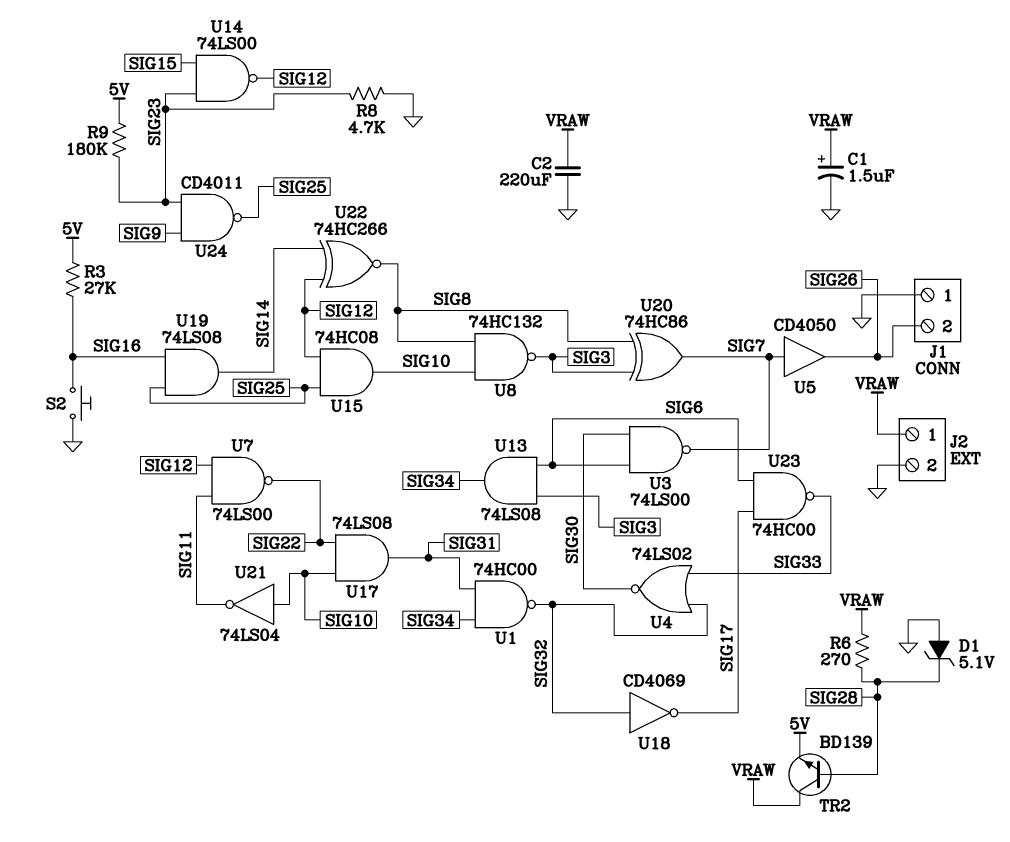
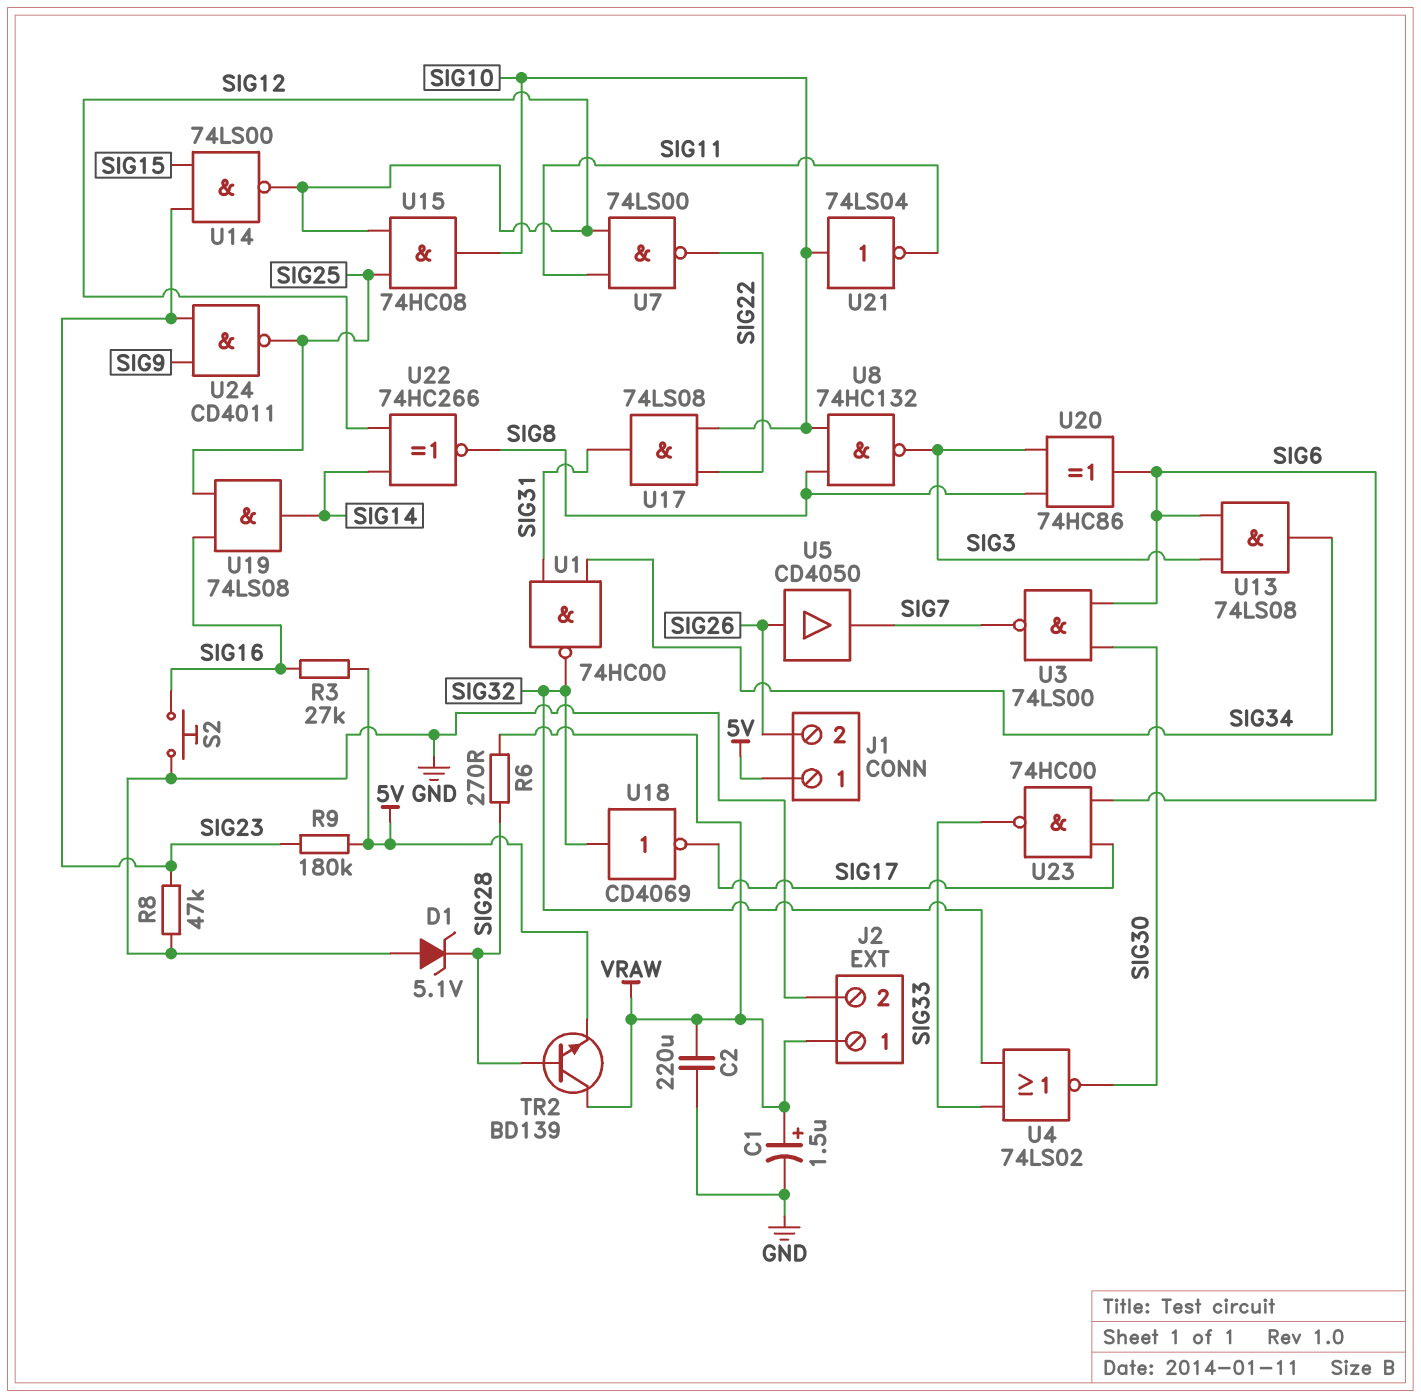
J1 pin 1: GND -> 5V
R8: 4.7k (GND, SIG23) -> 47k (GND, SIG23)
U5: buffer CD4050 (in SIG7, out SIG26) -> buffer CD4050 (in SIG26, out SIG7)
U20: XOR 74HC86 (in SIG3, in SIG8, out SIG7) -> XOR 74HC86 (in SIG3, in SIG8, out SIG6)

